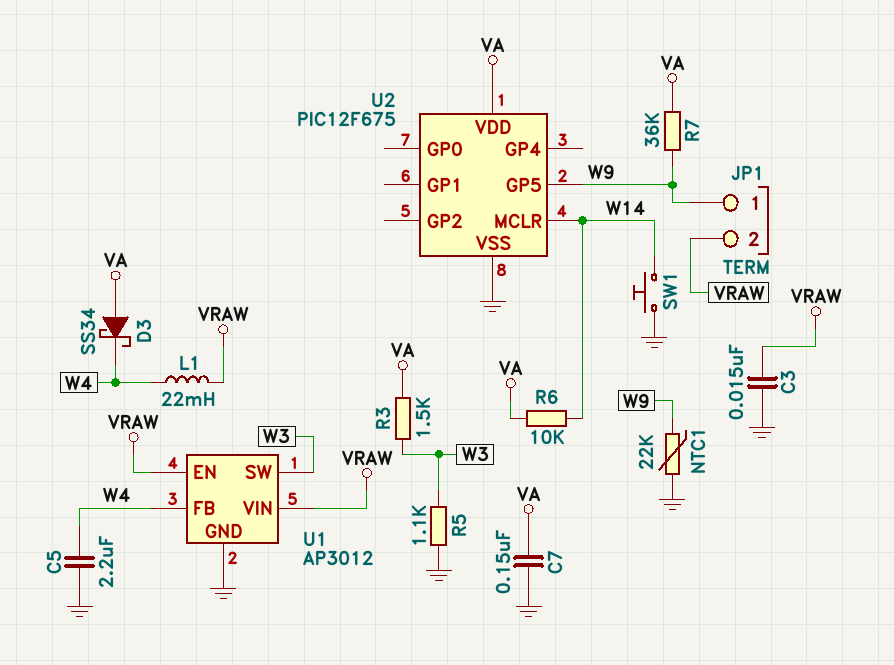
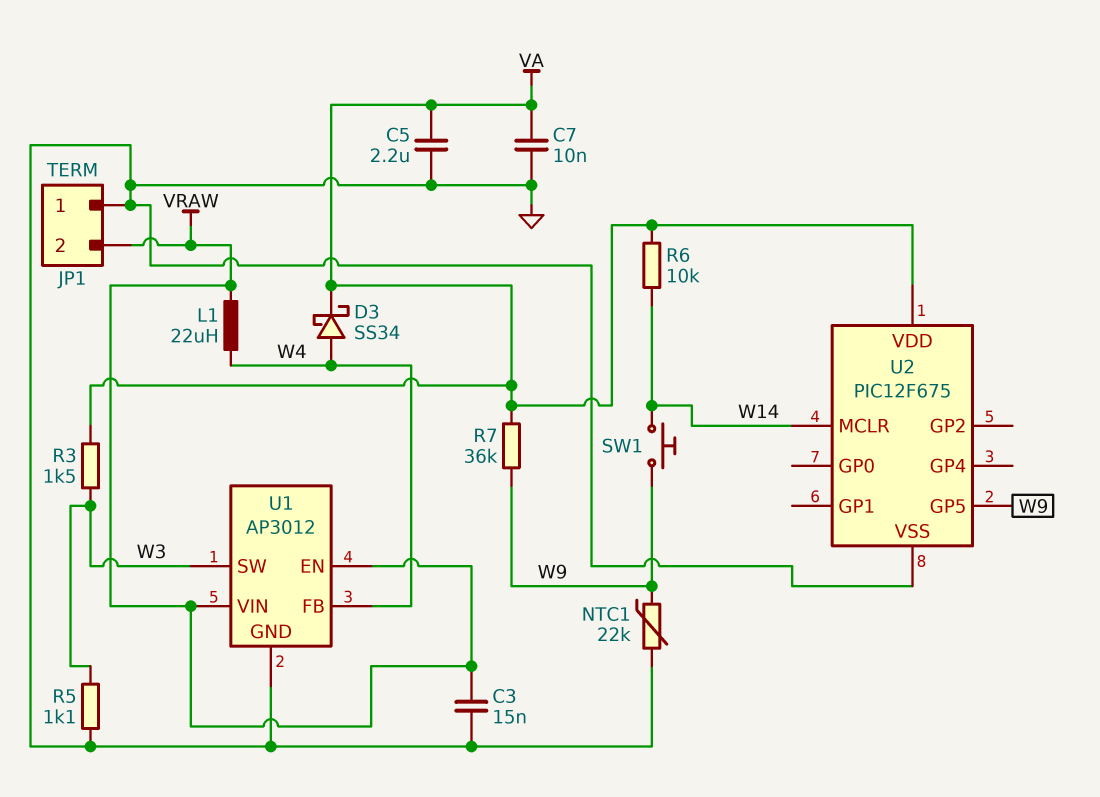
C5: 2.2uF (GND, W4) -> 2.2uF (GND, VA)
C7: 150nF (GND, VA) -> 10nF (GND, VA)
D3: schottky SS34 (A VA, K W4) -> schottky SS34 (A W4, K VA)
JP1 pin 1: W9 -> GND
L1: 22mH (VRAW, W4) -> 22uH (VRAW, W4)
SW1: button (GND, W14) -> button (W9, W14)

